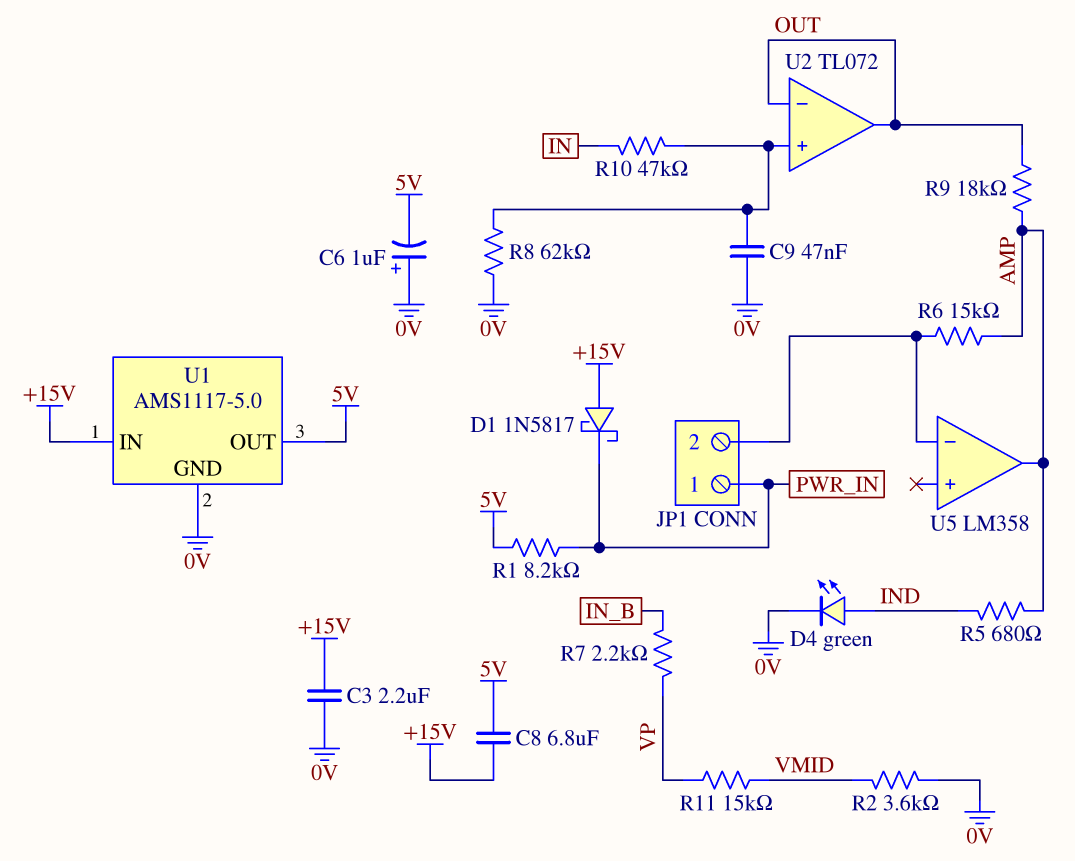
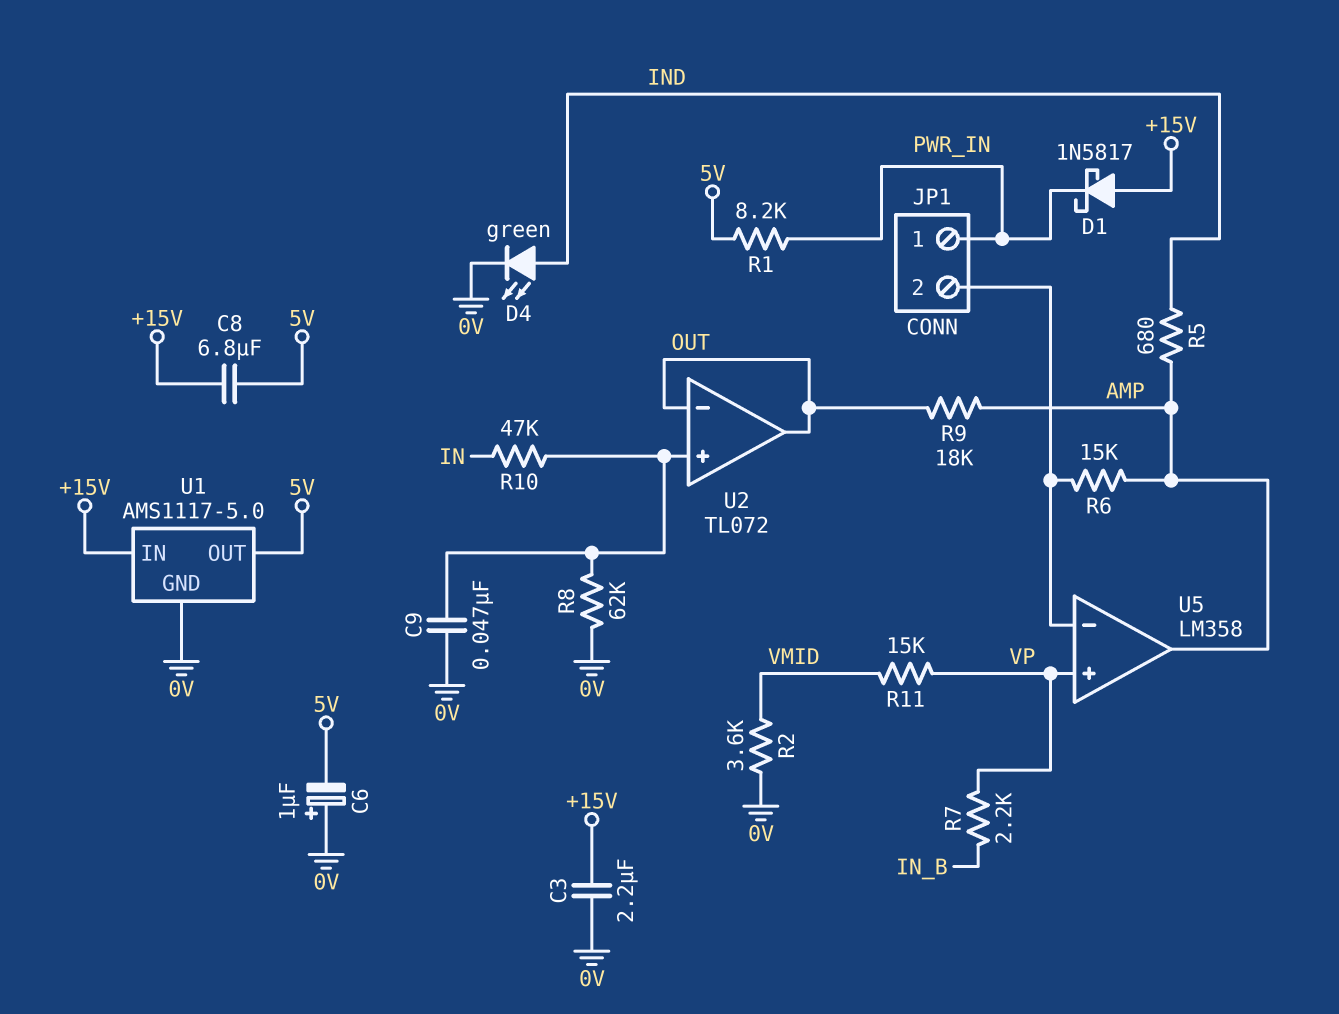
U5 pin in+: none -> VP

